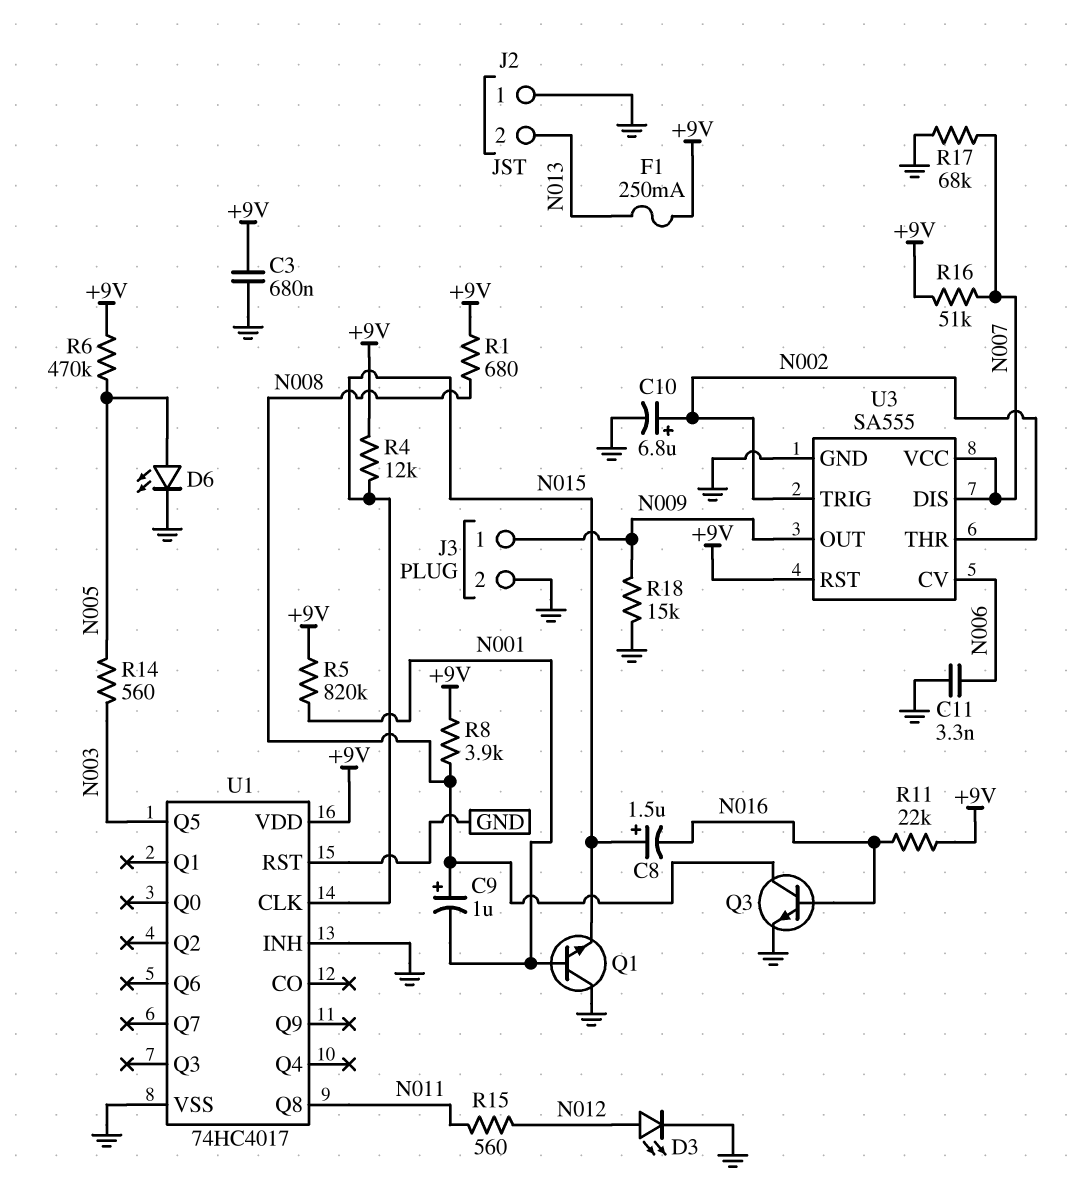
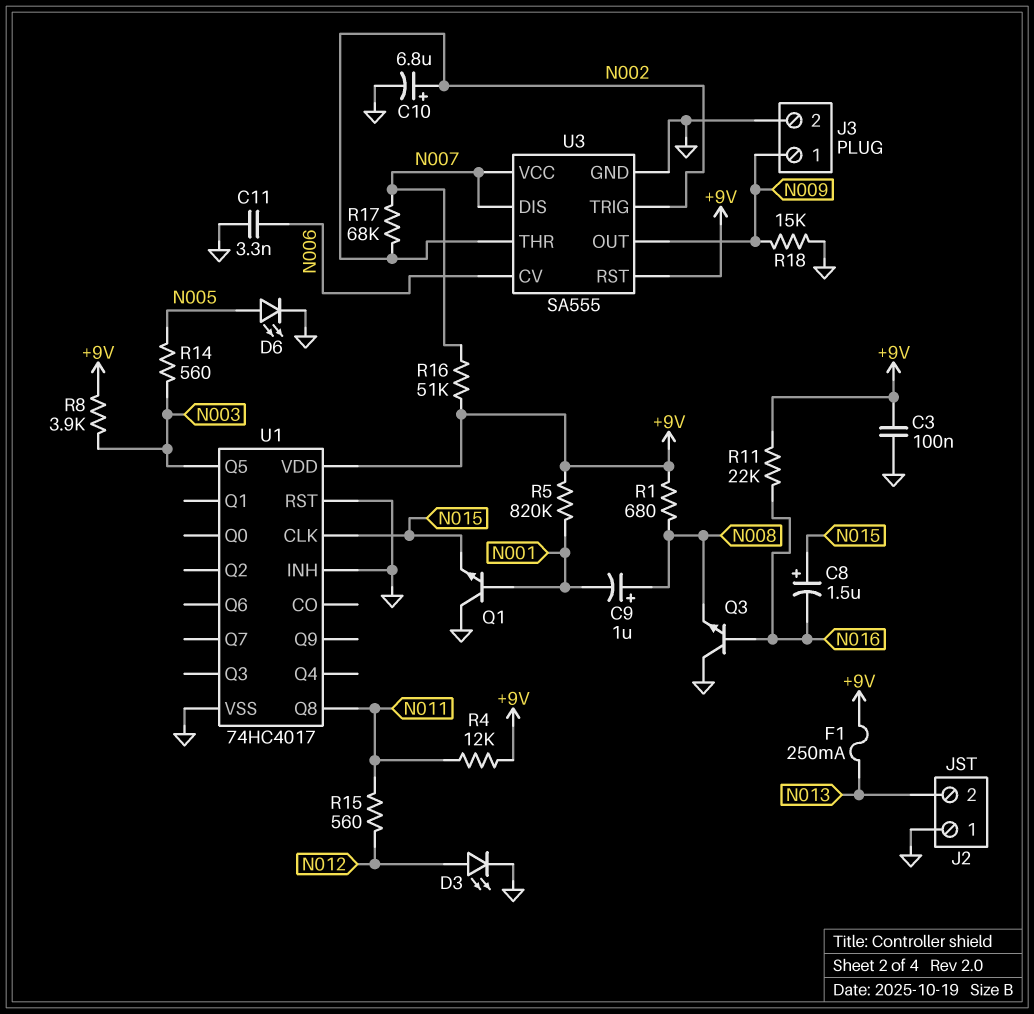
C3: 680nF (+9V, GND) -> 100nF (+9V, GND)
Q3: NPN (B N016, C N008, E GND) -> NPN (B N016, C GND, E N008)
R4: 12k (+9V, N015) -> 12k (+9V, N011)
R6: 470k (+9V, N005) -> none
R8: 3.9k (+9V, N008) -> 3.9k (+9V, N003)
R17: 68k (GND, N007) -> 68k (N002, N007)

